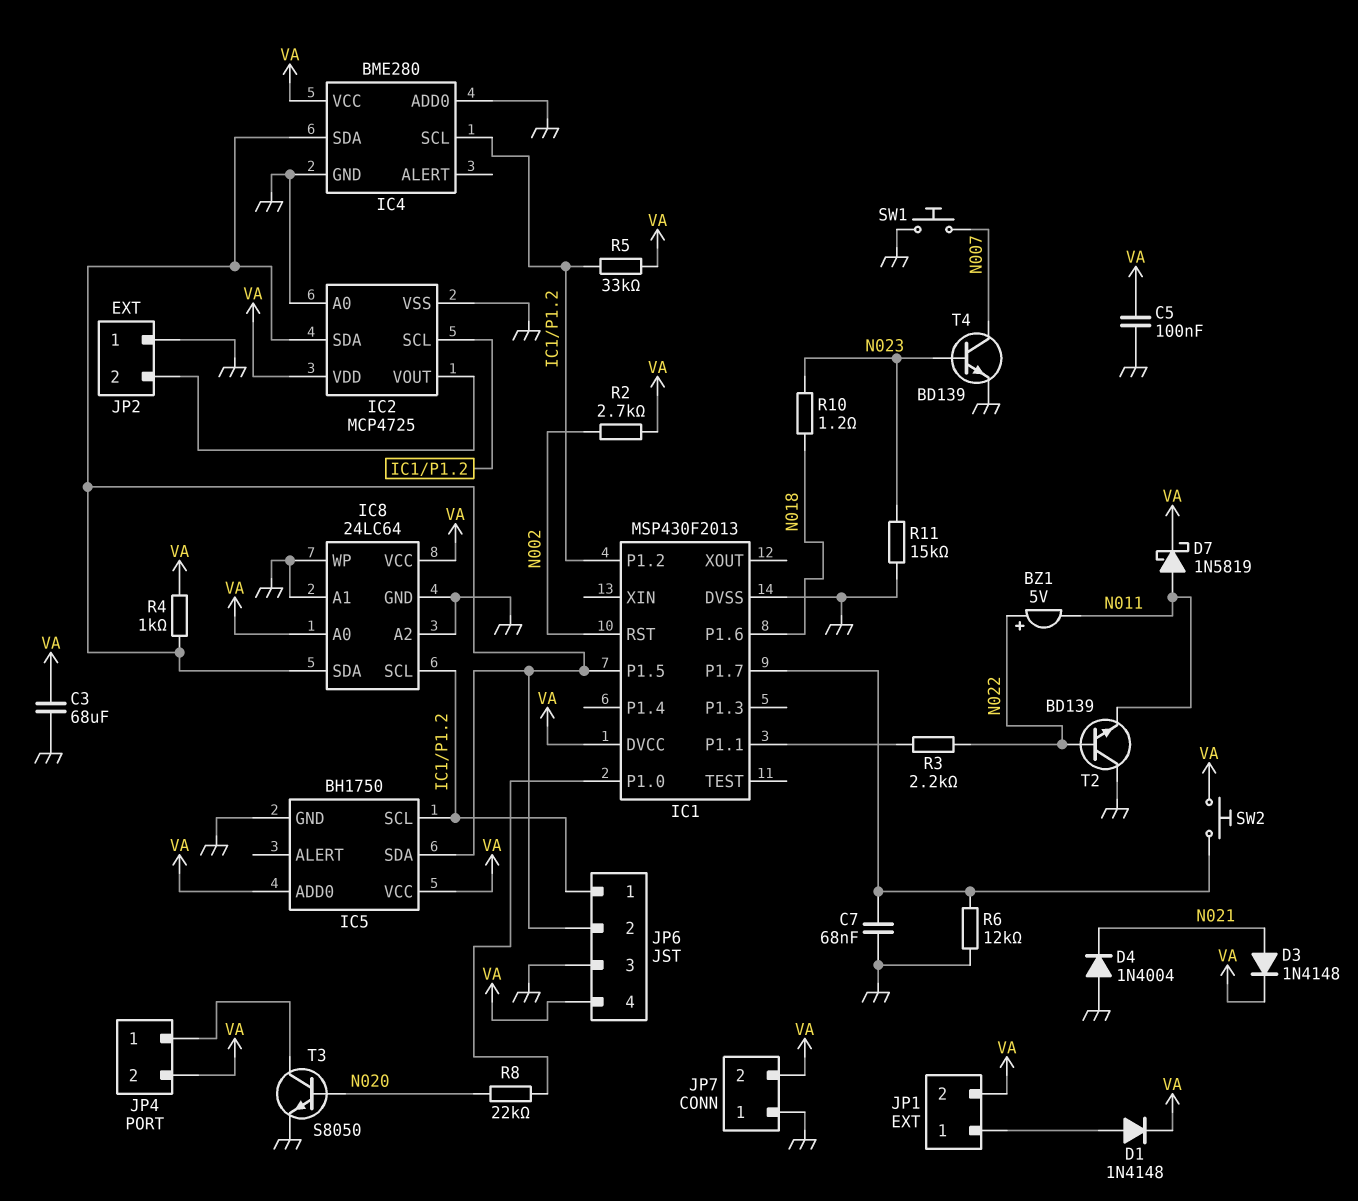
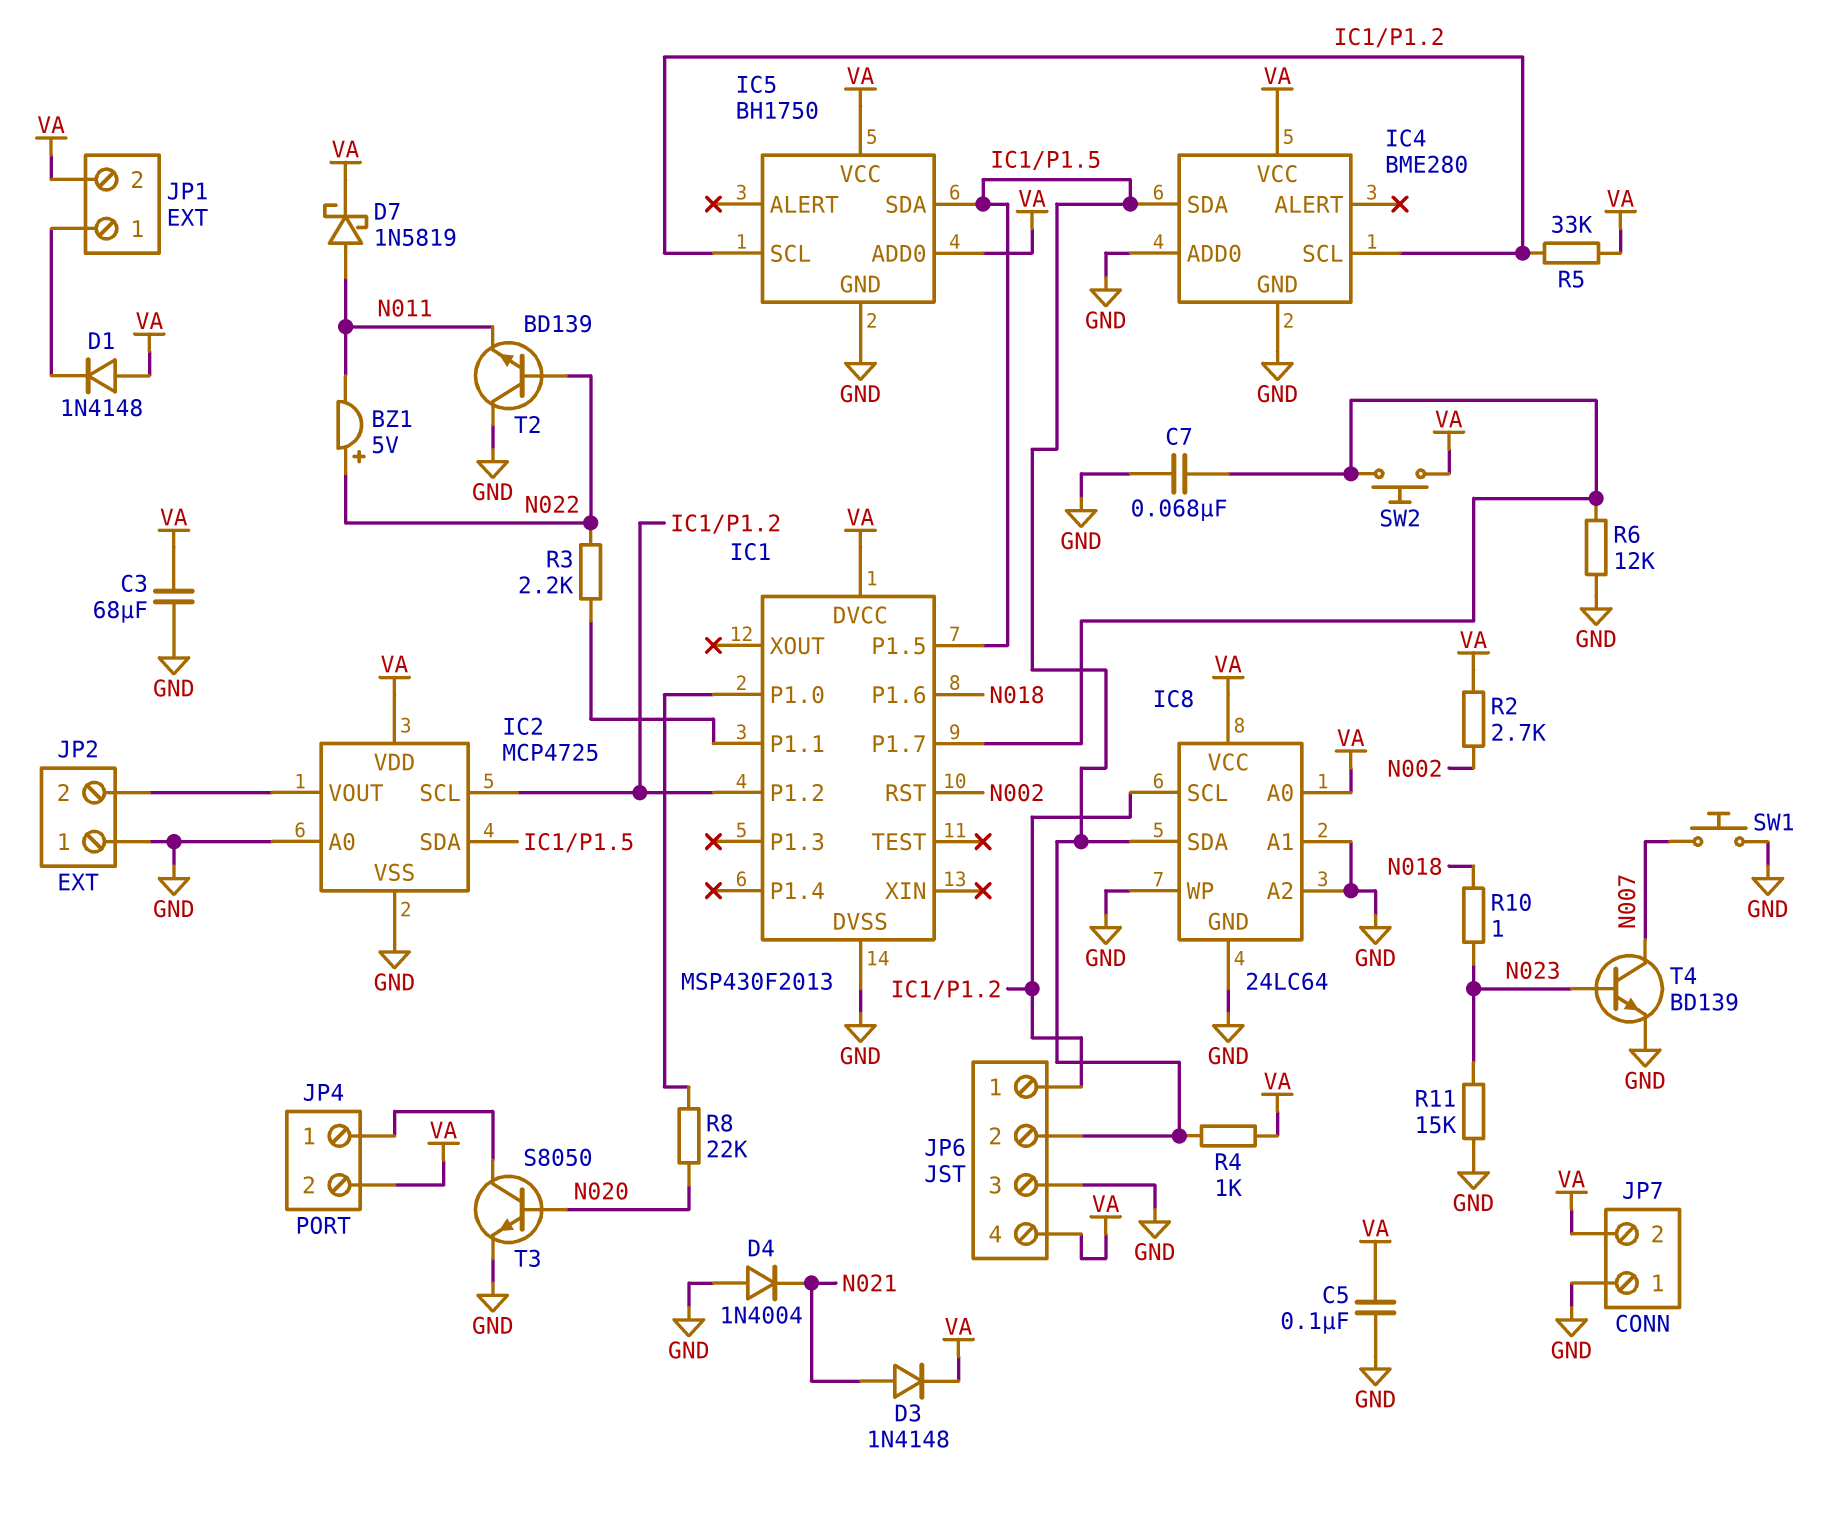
D1: diode 1N4148 (A JP1/1, K VA) -> diode 1N4148 (A VA, K JP1/1)
R10: 1.2 (N018, N023) -> 1 (N018, N023)

